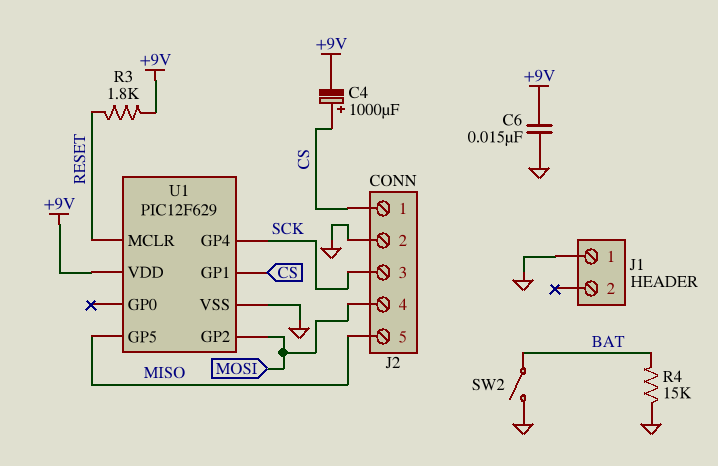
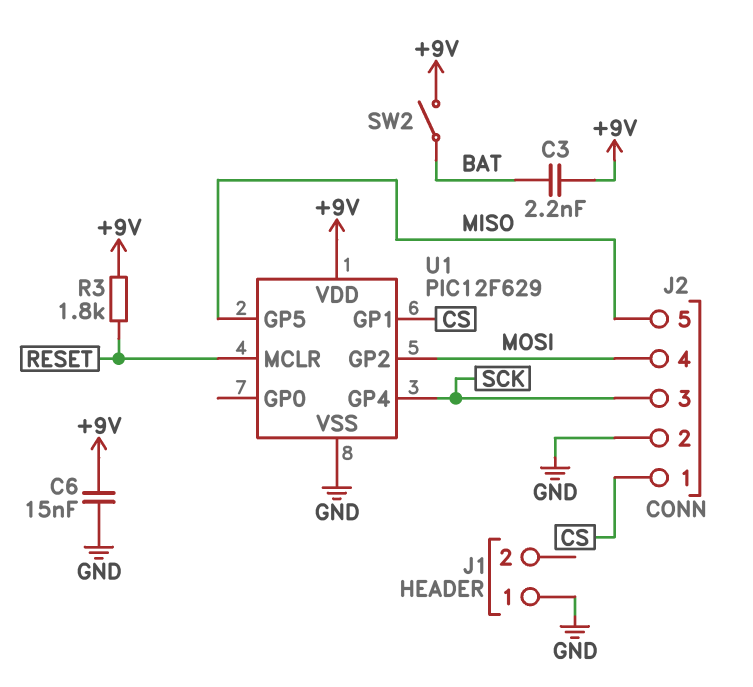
C3: none -> 2.2nF (+9V, BAT)
C4: 1000uF (plus CS, minus +9V) -> none
R4: 15k (BAT, GND) -> none
SW2: switch (BAT, GND) -> switch (+9V, BAT)

